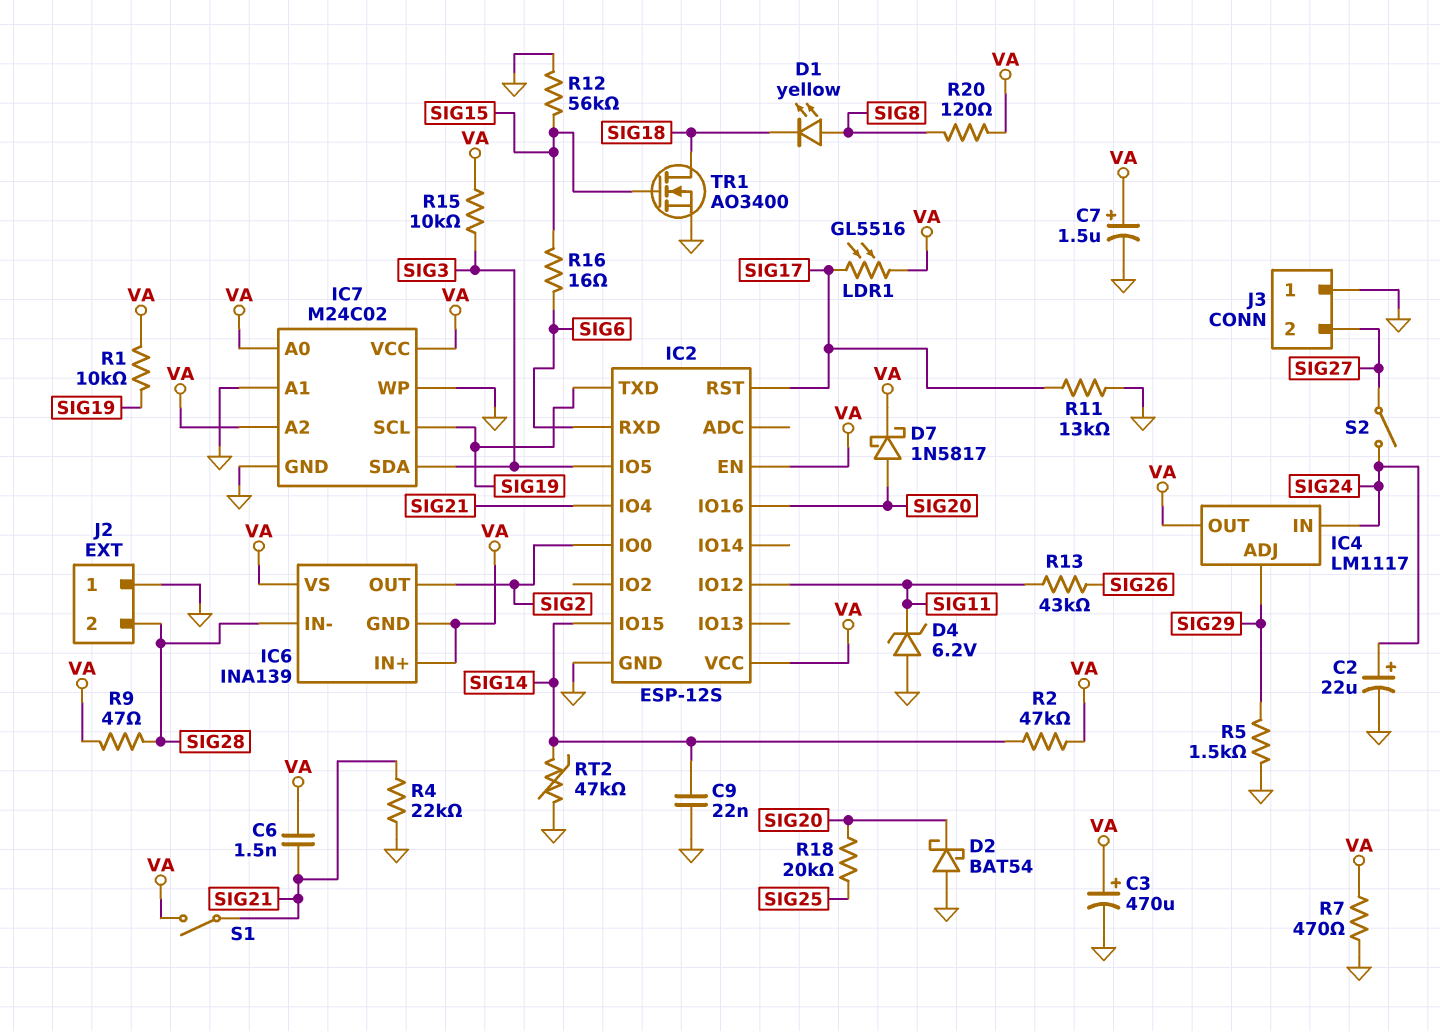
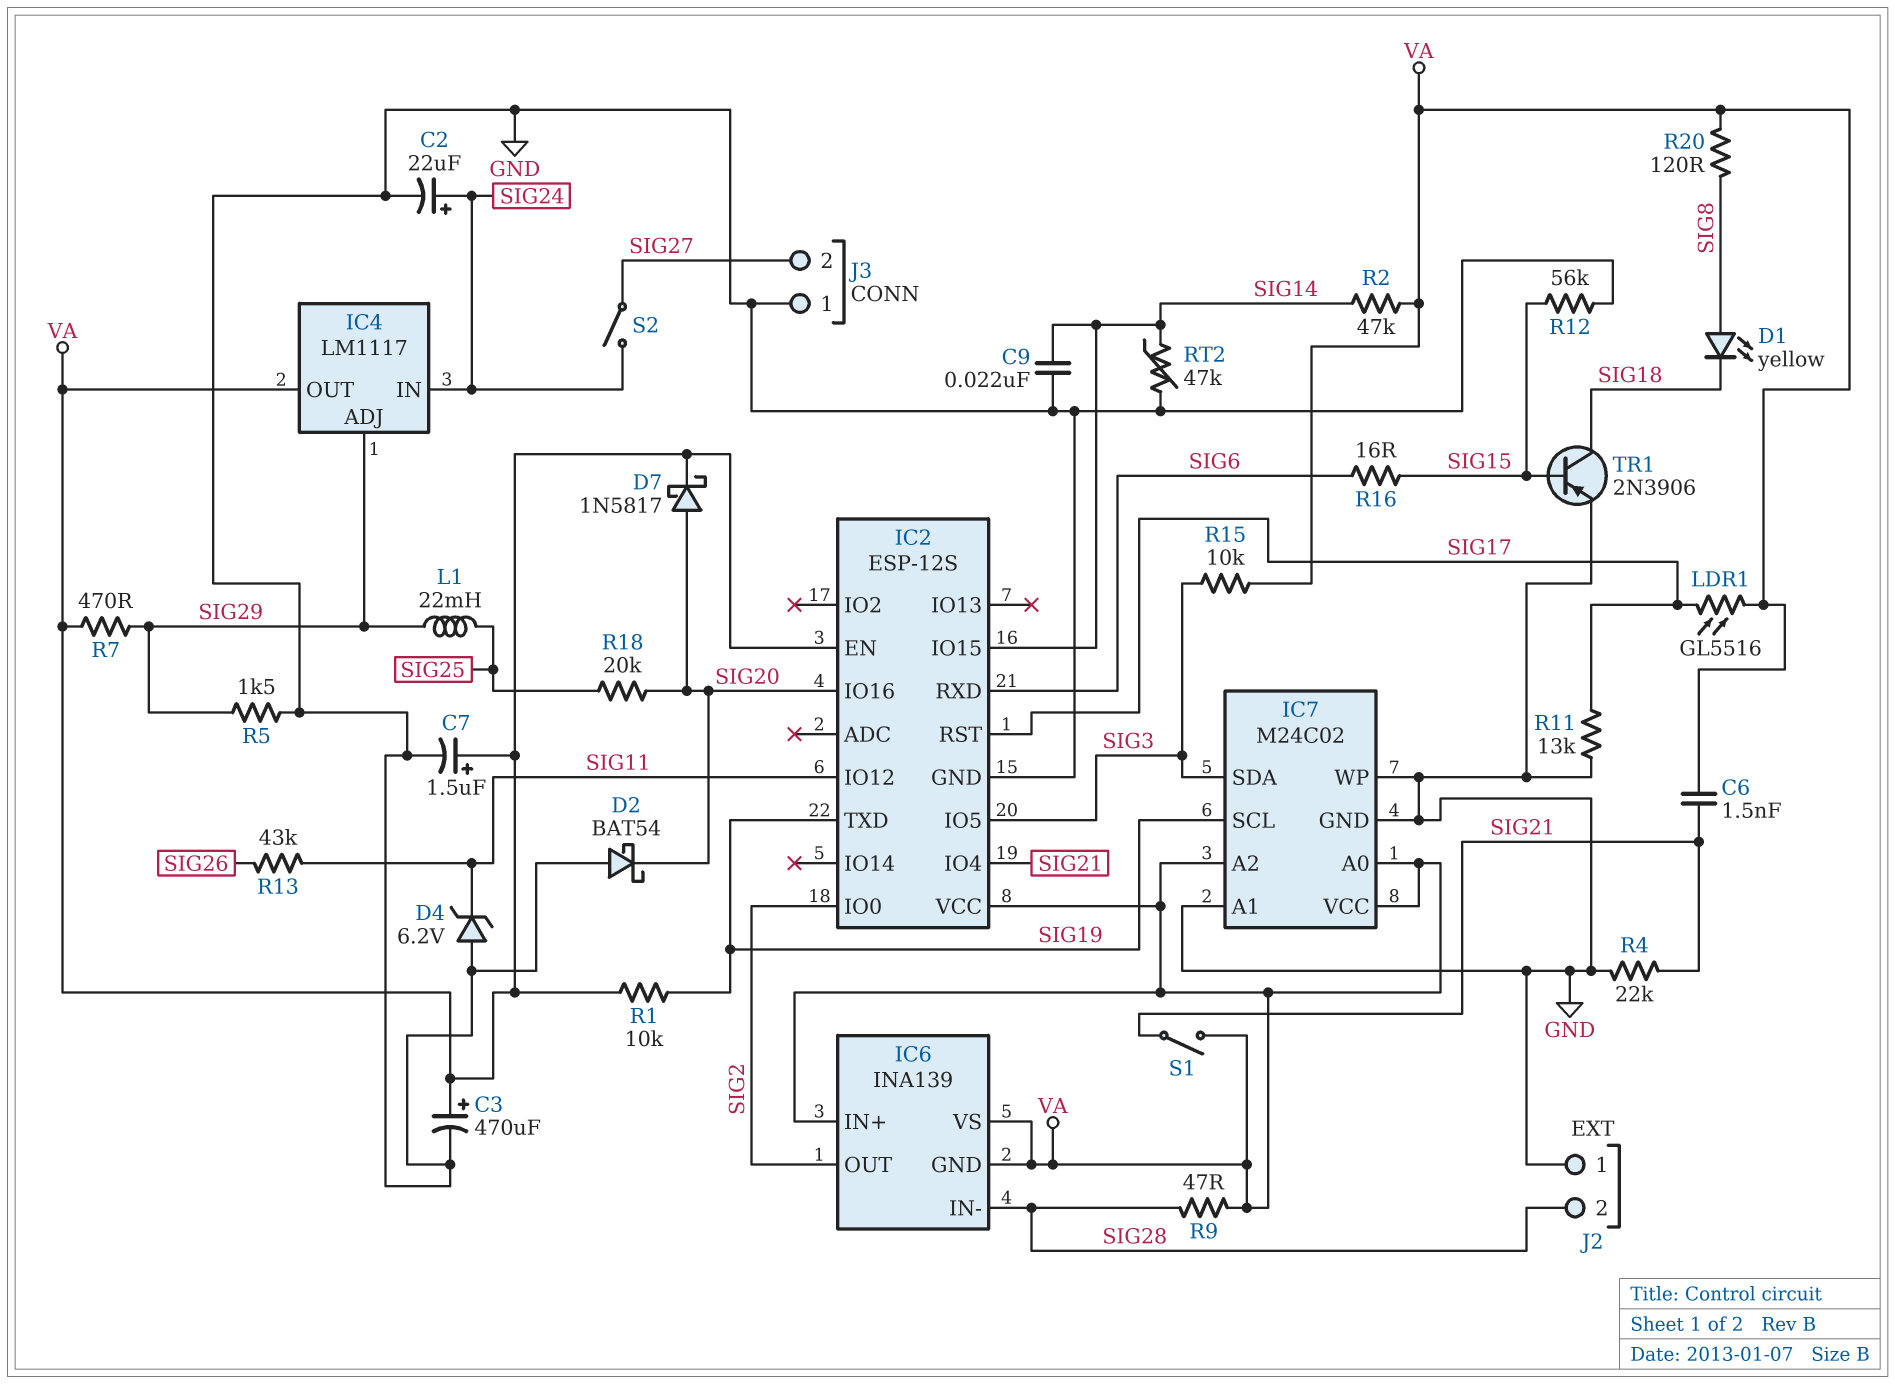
L1: none -> 22mH (SIG25, SIG29)
R7: 470 (GND, VA) -> 470 (SIG29, VA)
TR1: NMOS AO3400 (G SIG15, D SIG18, S GND) -> PNP 2N3906 (B SIG15, C SIG18, E GND)

